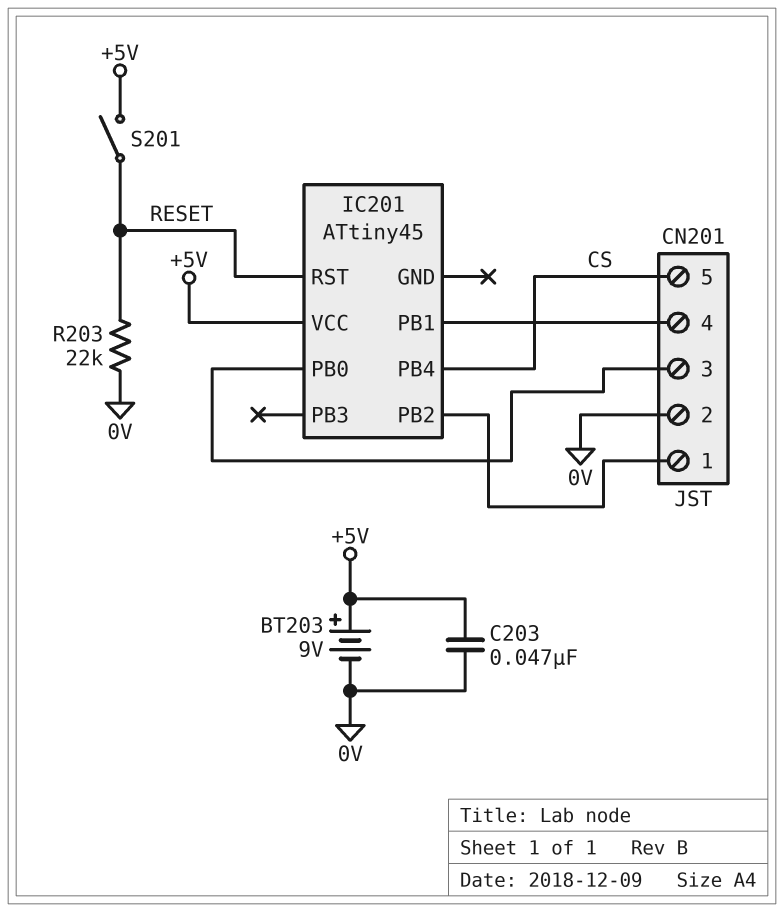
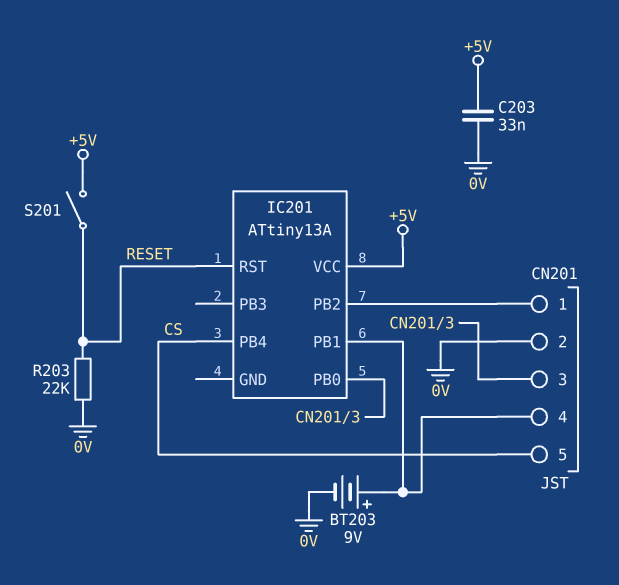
BT203: 9V (plus +5V, minus 0V) -> 9V (plus CN201/4, minus 0V)
C203: 47nF (+5V, 0V) -> 33nF (+5V, 0V)
IC201: ATtiny45 -> ATtiny13A

